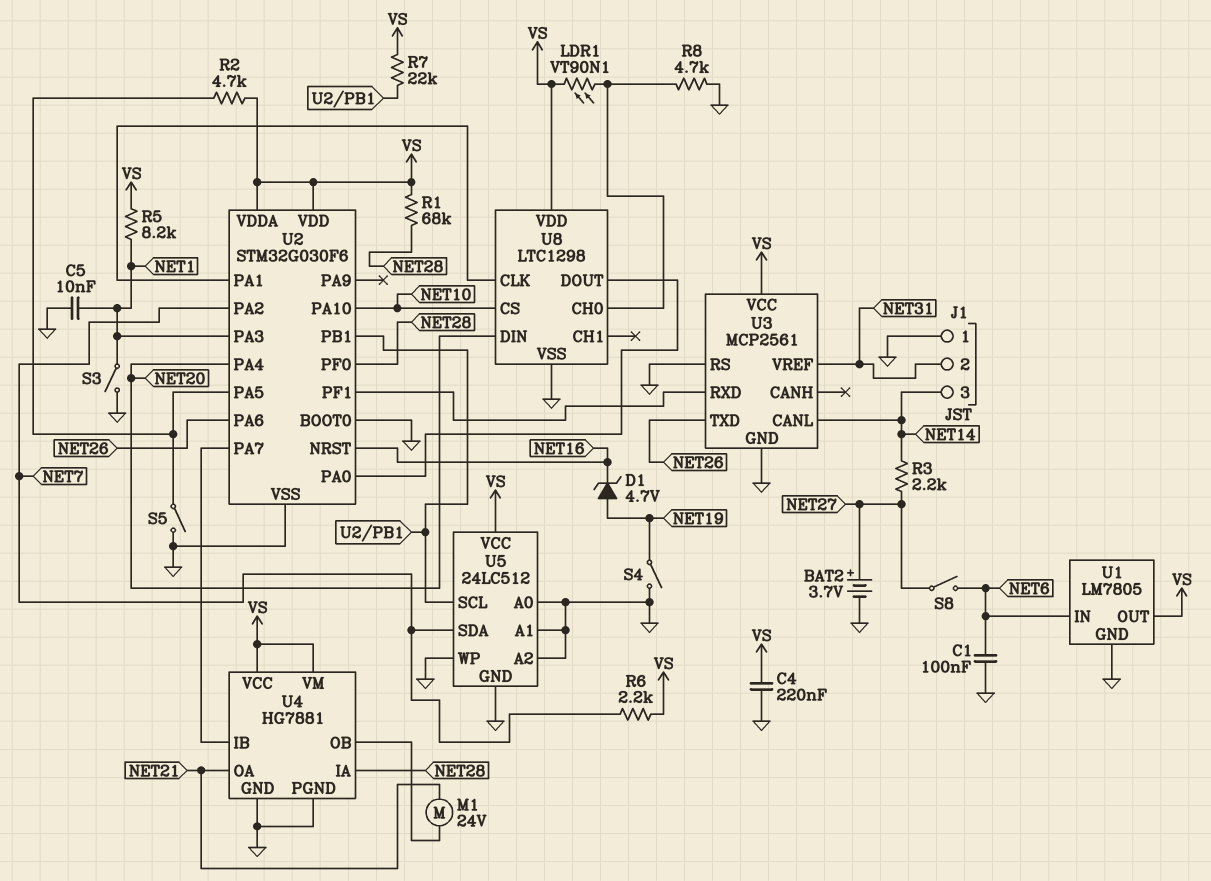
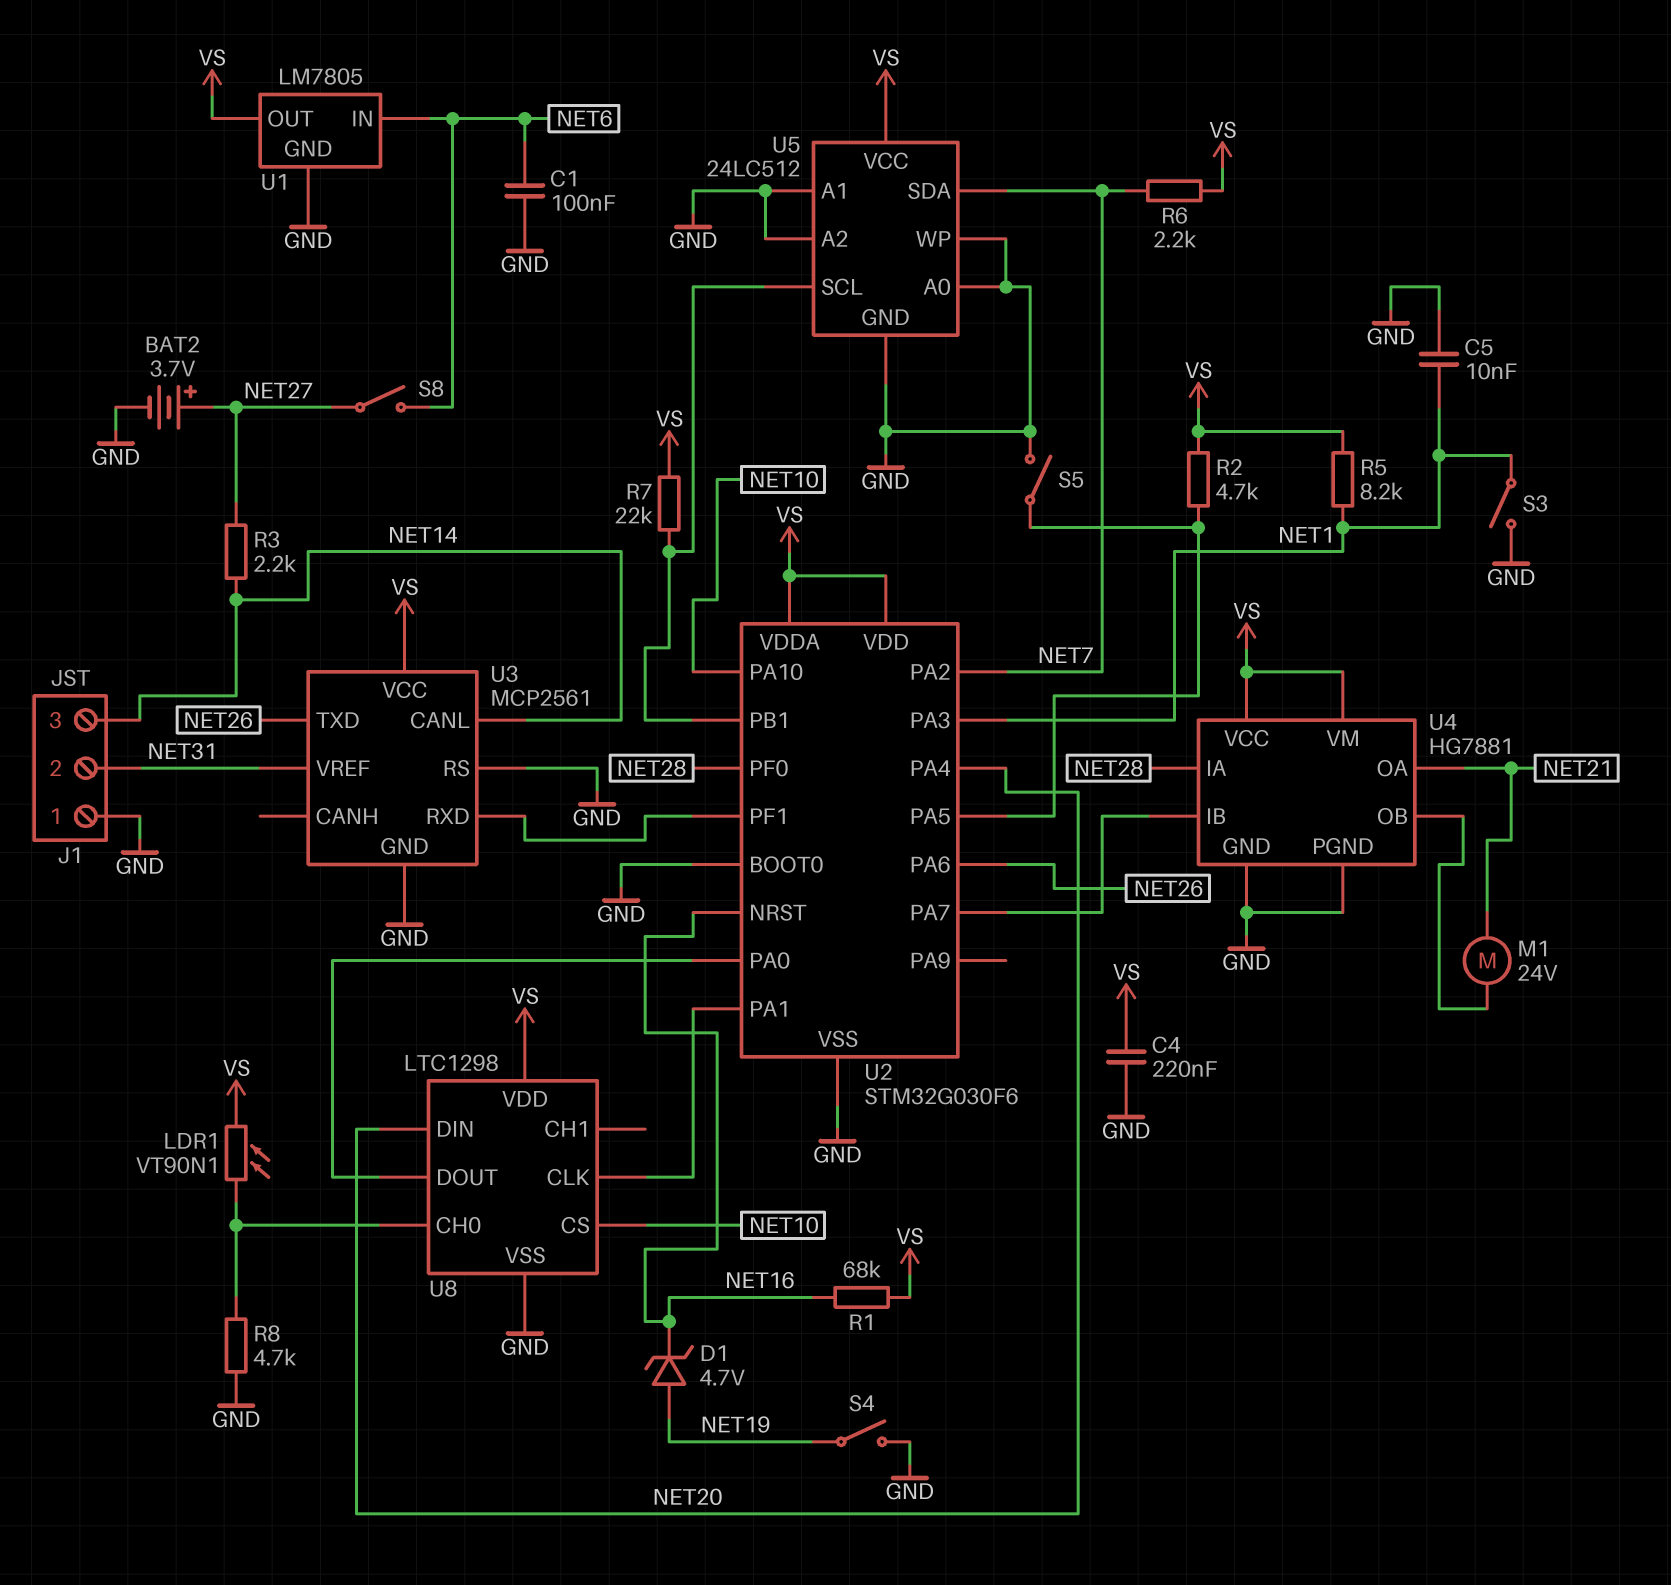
R1: 68k (NET28, VS) -> 68k (NET16, VS)

